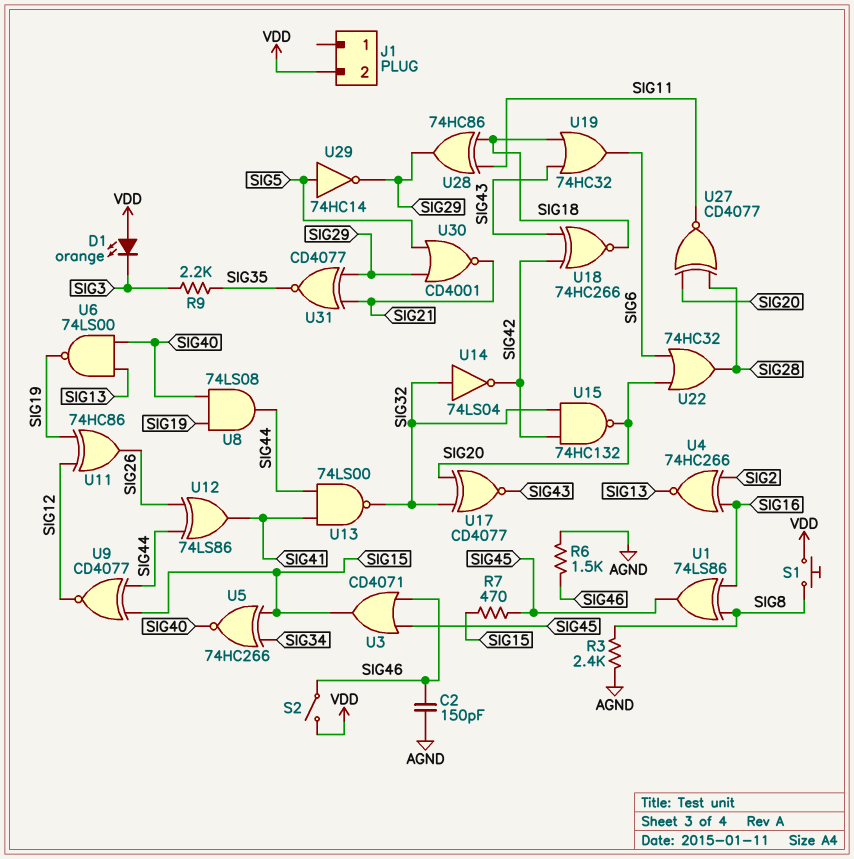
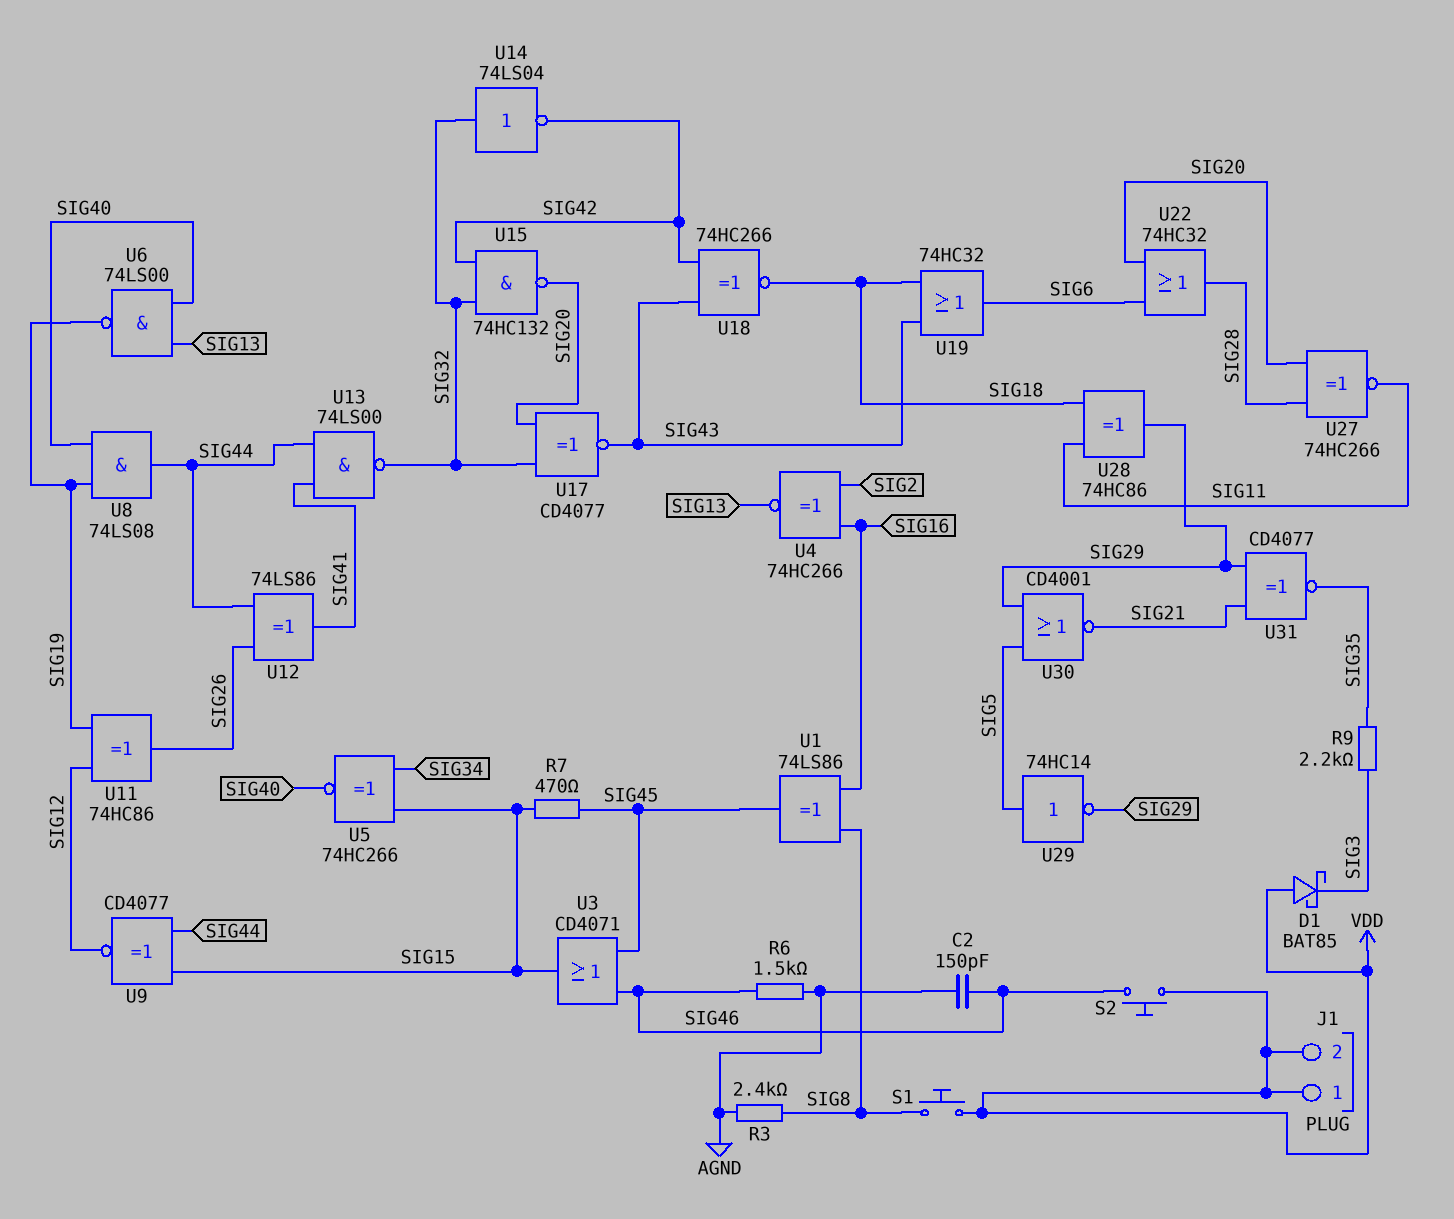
D1: LED orange (A VDD, K SIG3) -> schottky BAT85 (A VDD, K SIG3)
J1 pin 1: none -> VDD
S2: switch (SIG46, VDD) -> button (SIG46, VDD)
U27: XNOR CD4077 (in SIG20, in SIG28, out SIG11) -> XNOR 74HC266 (in SIG20, in SIG28, out SIG11)

